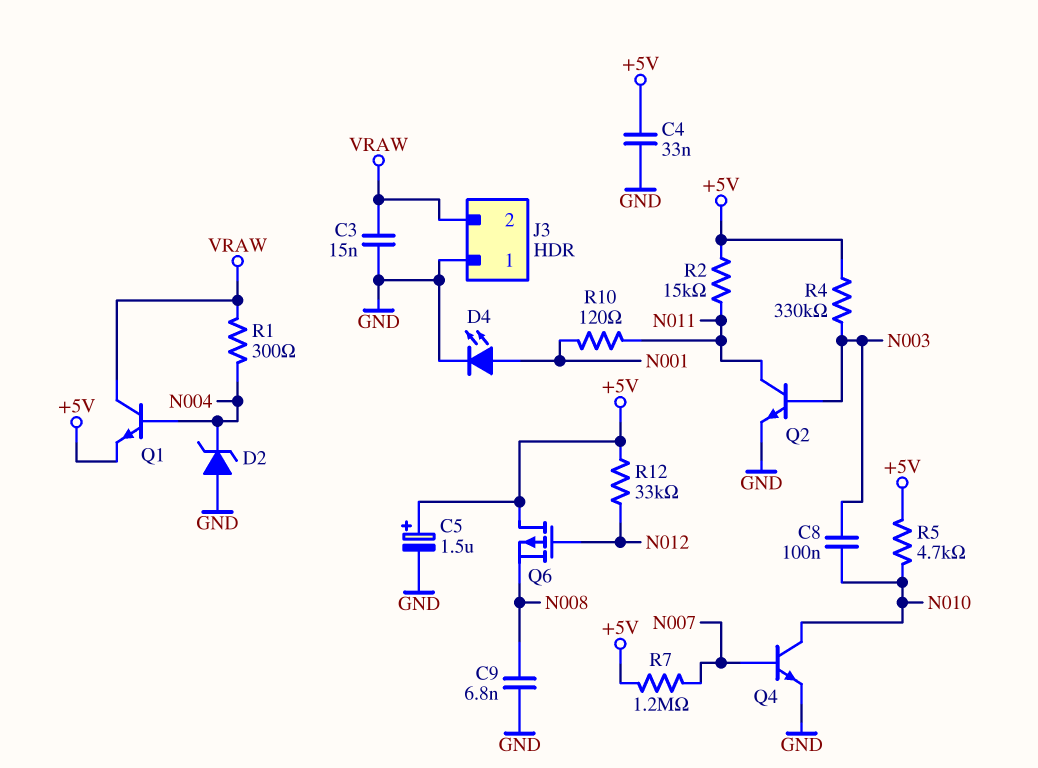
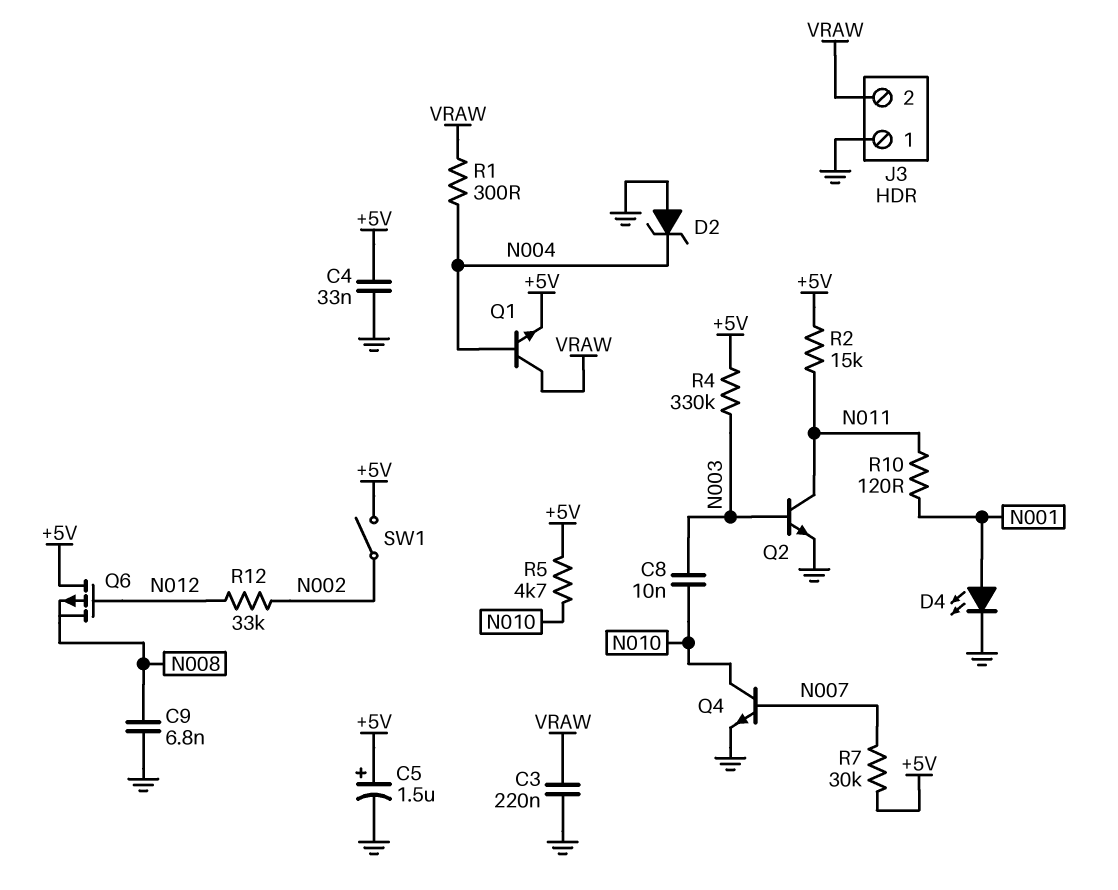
C3: 15nF (GND, VRAW) -> 220nF (GND, VRAW)
C8: 100nF (N003, N010) -> 10nF (N003, N010)
R7: 1.2M (+5V, N007) -> 30k (+5V, N007)
R12: 33k (+5V, N012) -> 33k (N002, N012)
SW1: none -> switch (+5V, N002)

